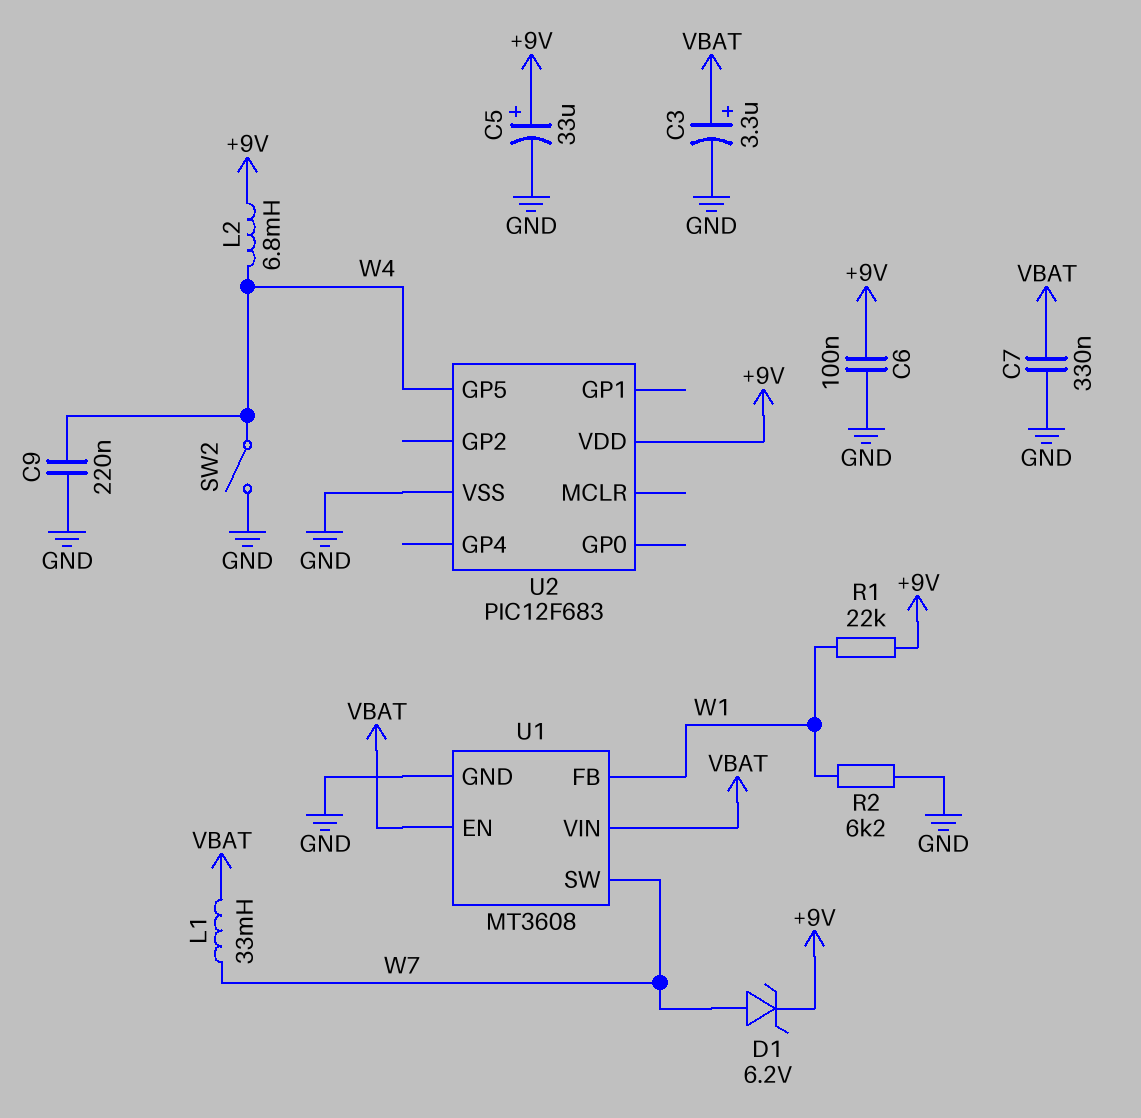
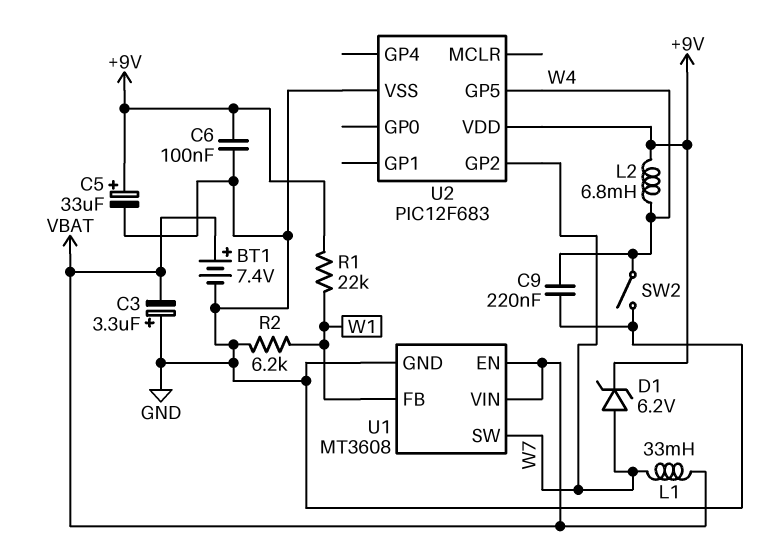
BT1: none -> 7.4V (plus VBAT, minus GND)
C3: 3.3uF (plus VBAT, minus GND) -> 3.3uF (plus GND, minus VBAT)
C7: 330nF (GND, VBAT) -> none
U2 pin GP2: none -> W7

